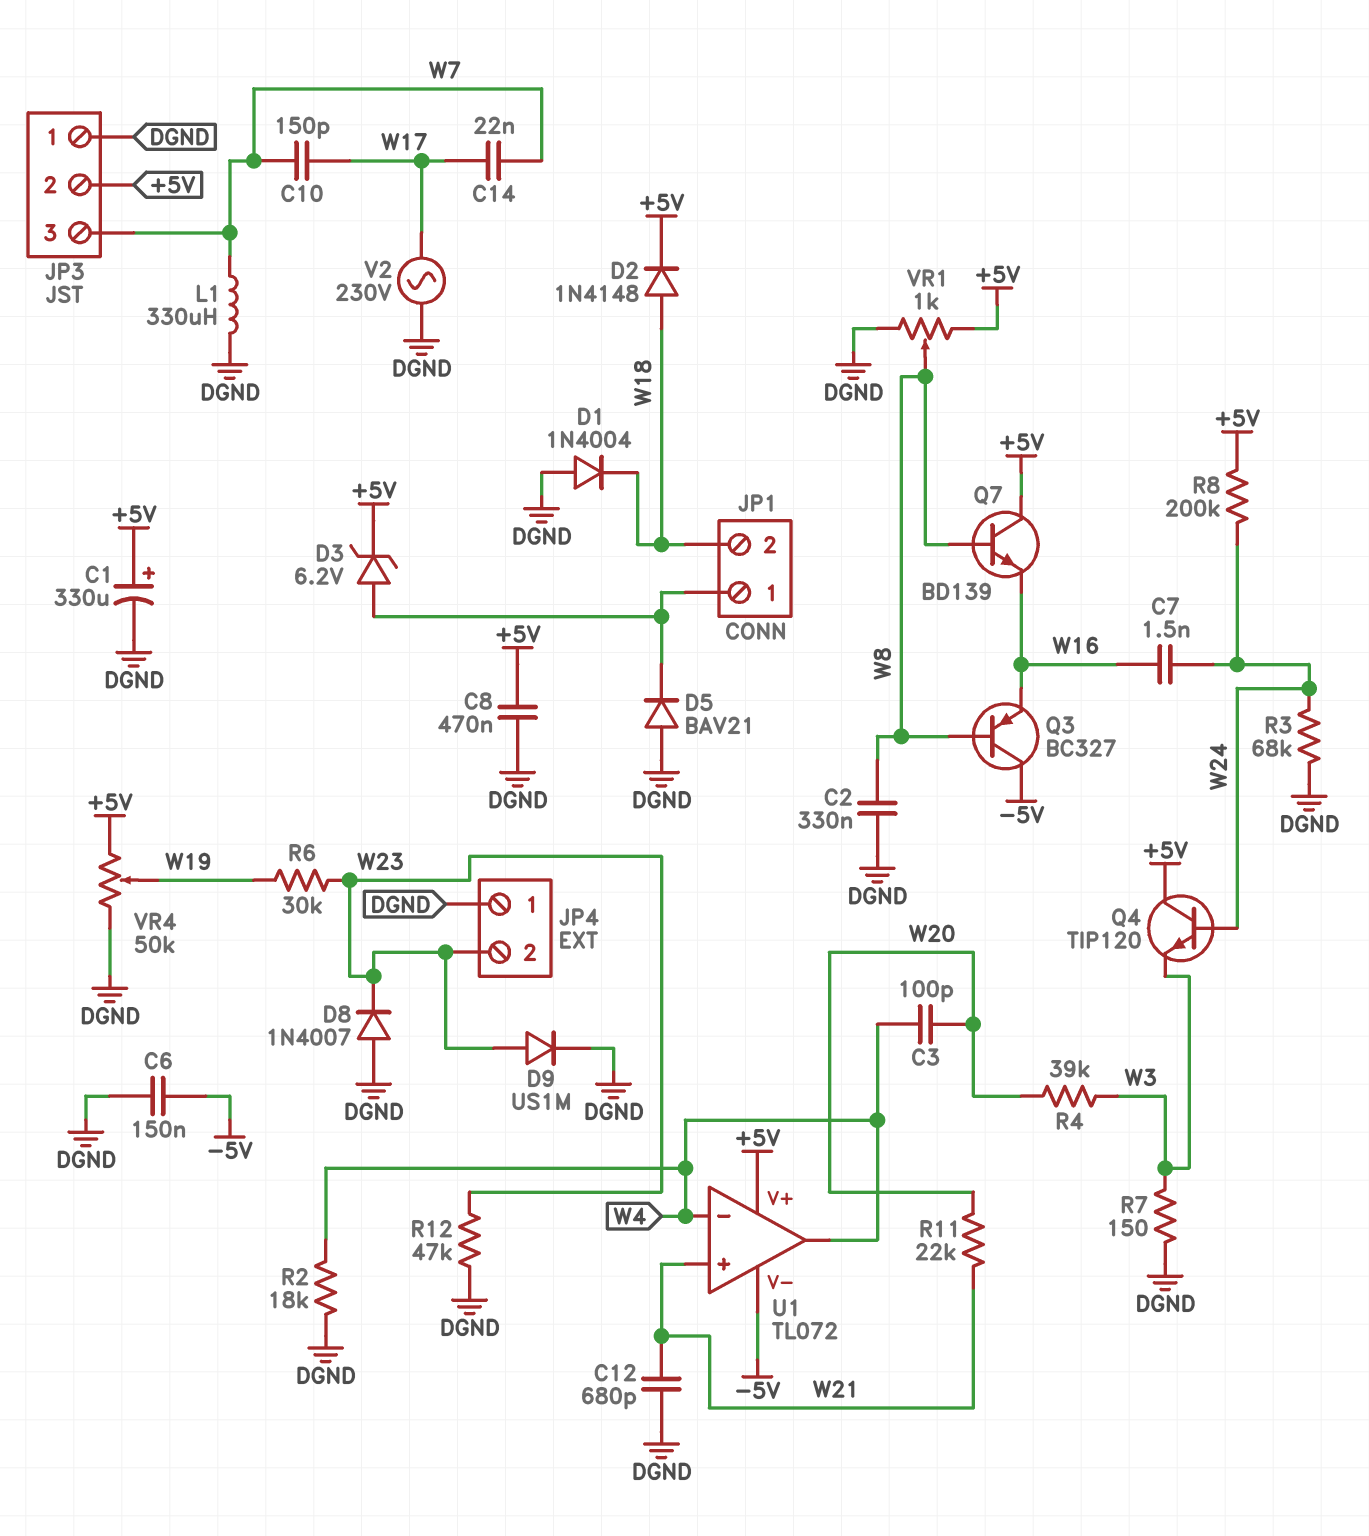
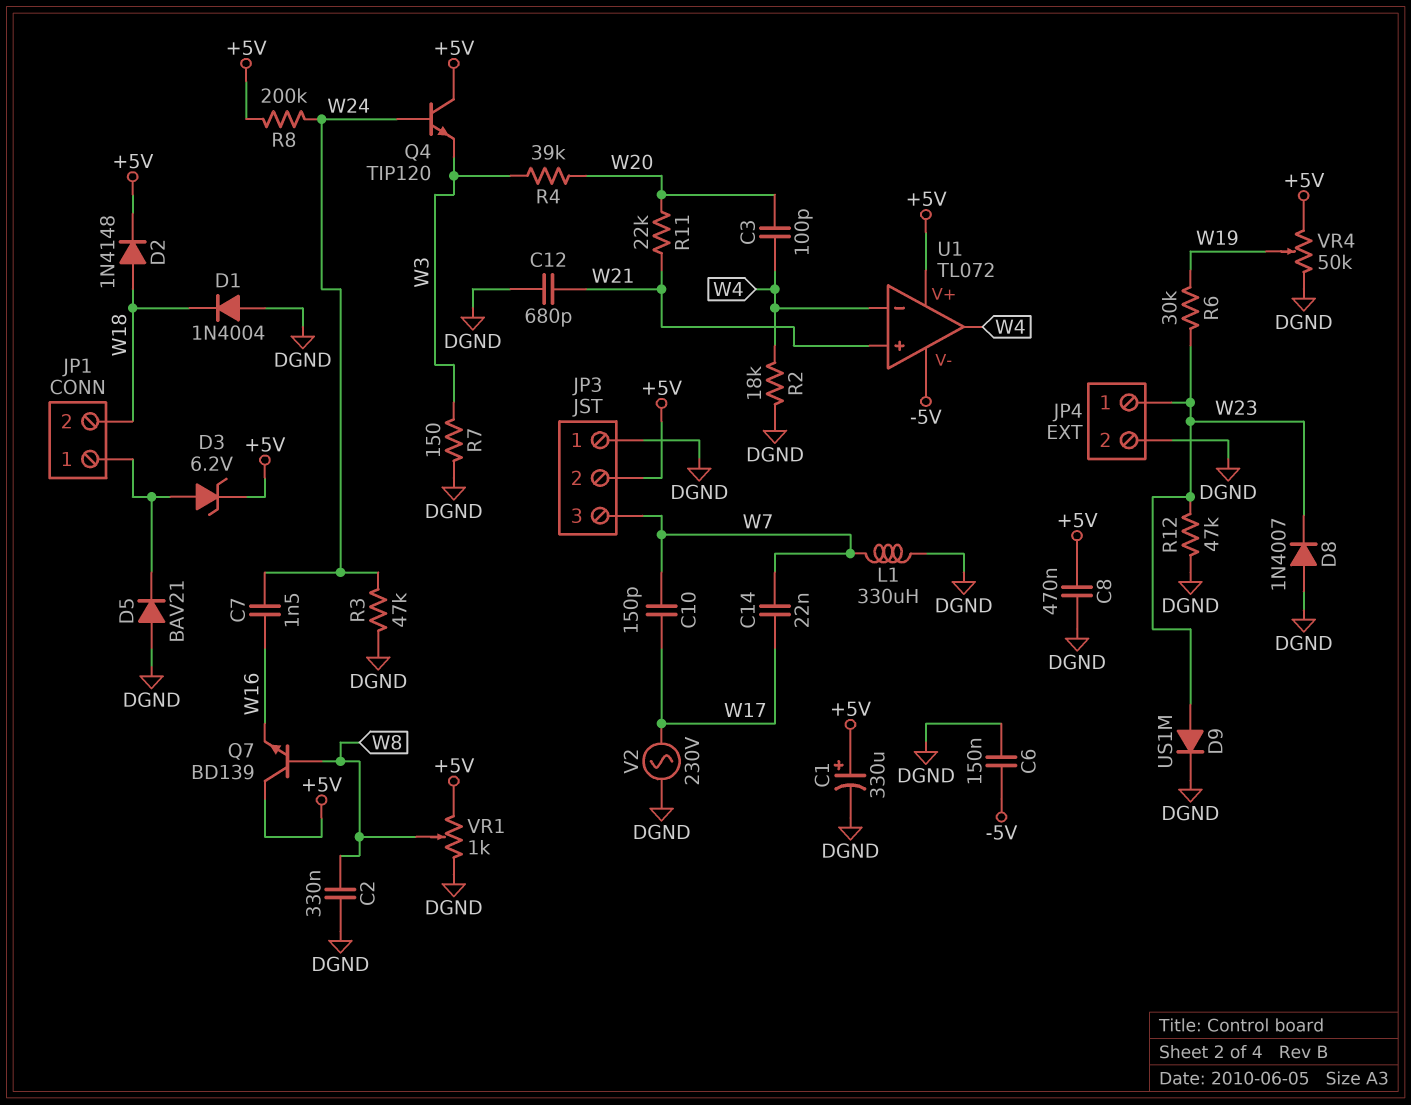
JP4 pin 1: DGND -> W23
JP4 pin 2: W23 -> DGND
Q3: PNP BC327 (B W8, C -5V, E W16) -> none
R3: 68k (DGND, W24) -> 47k (DGND, W24)

